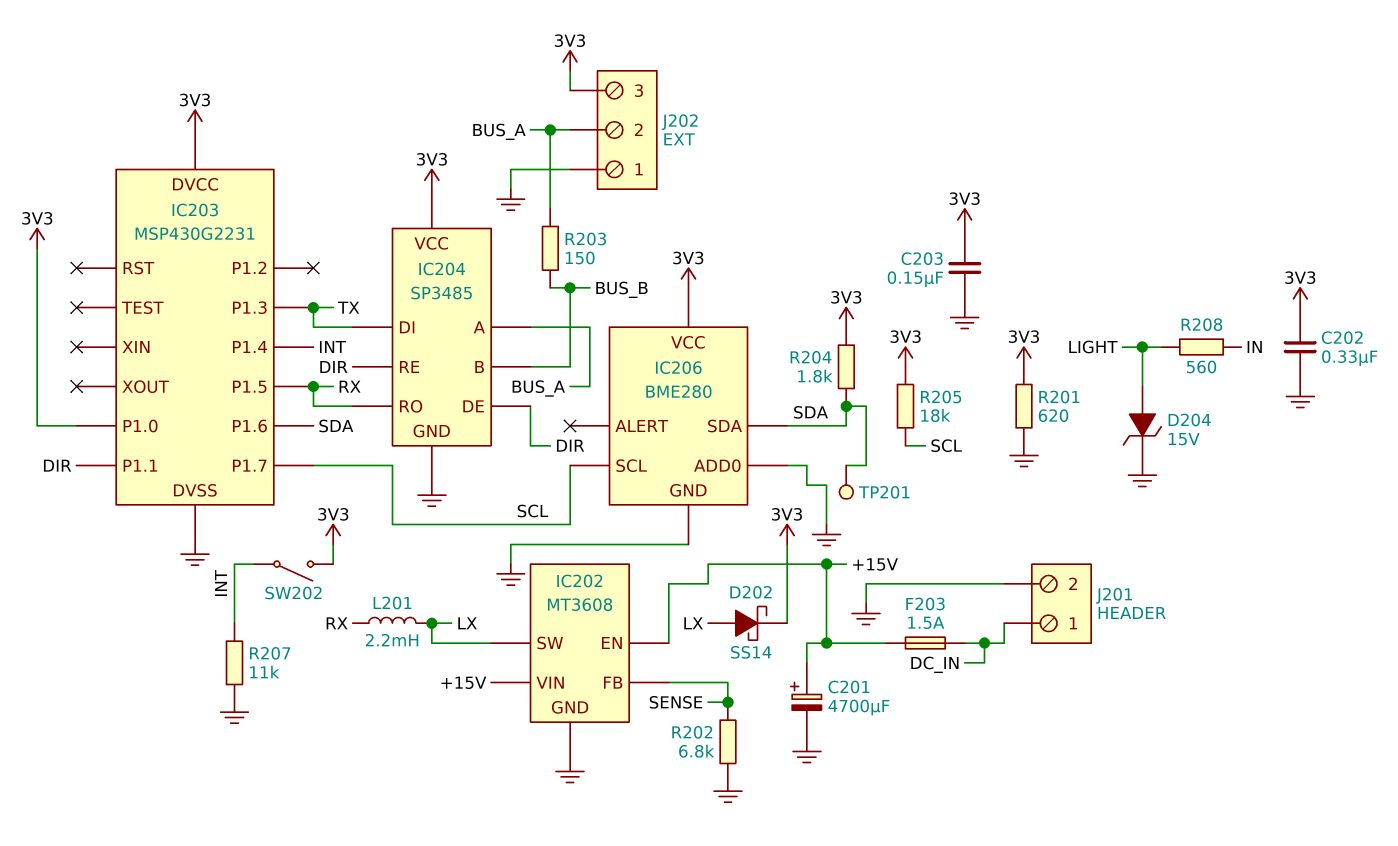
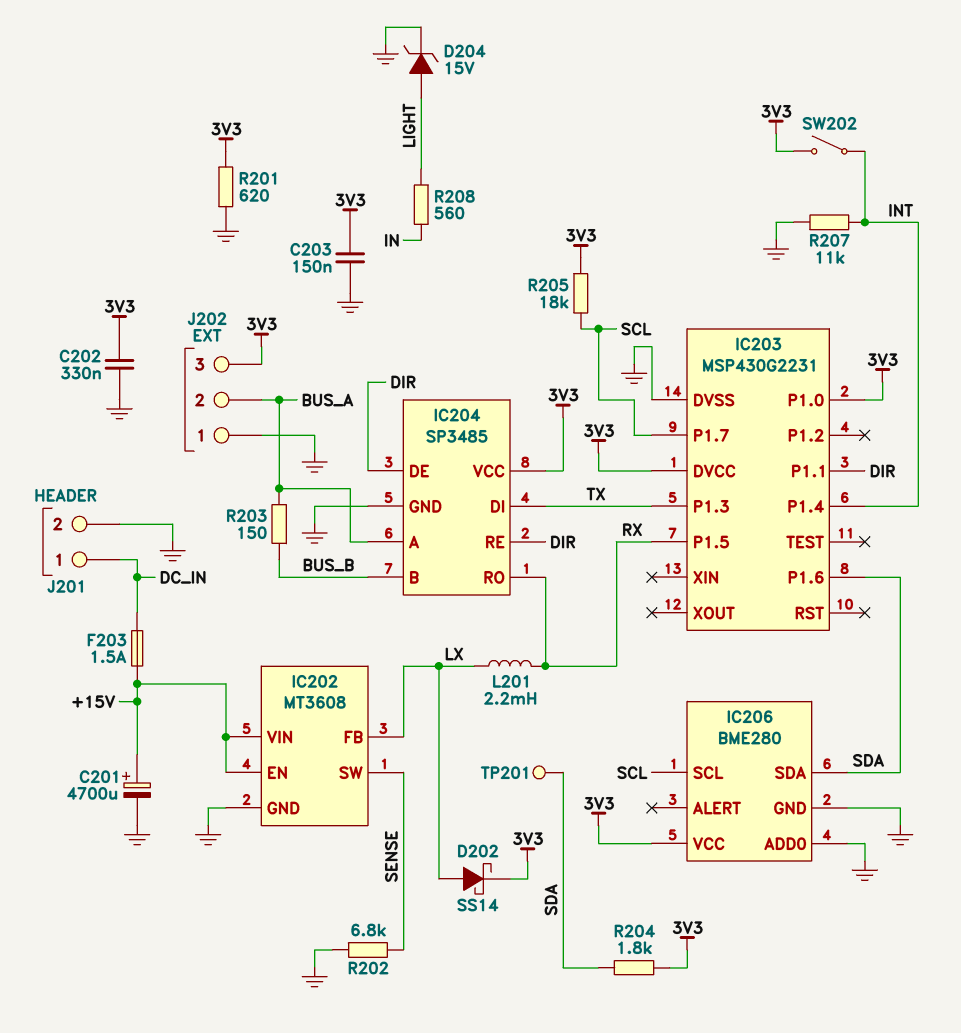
IC202 pin FB: SENSE -> LX
IC202 pin SW: LX -> SENSE

